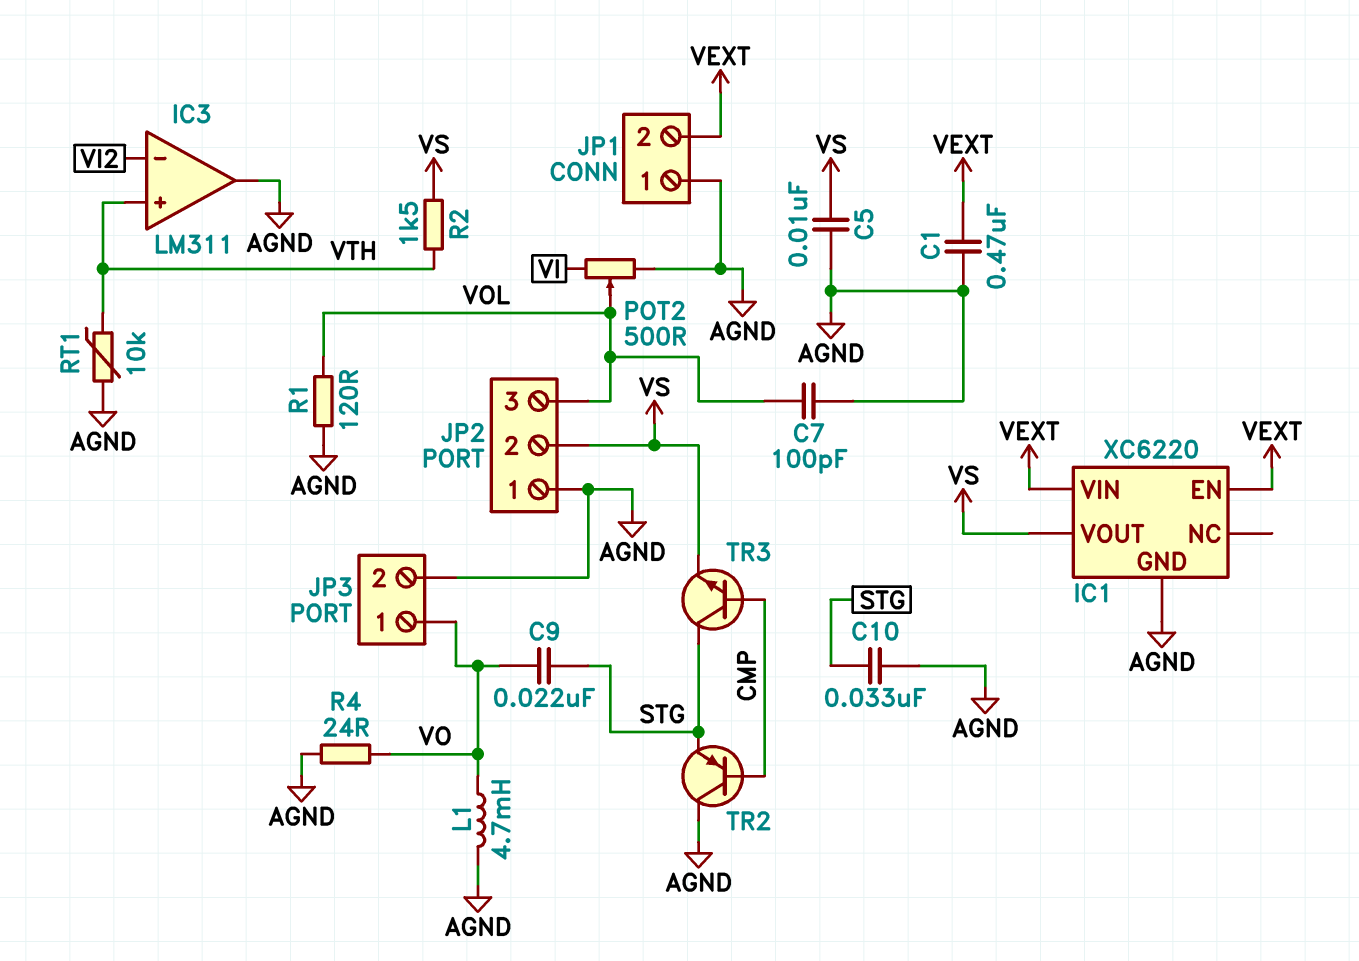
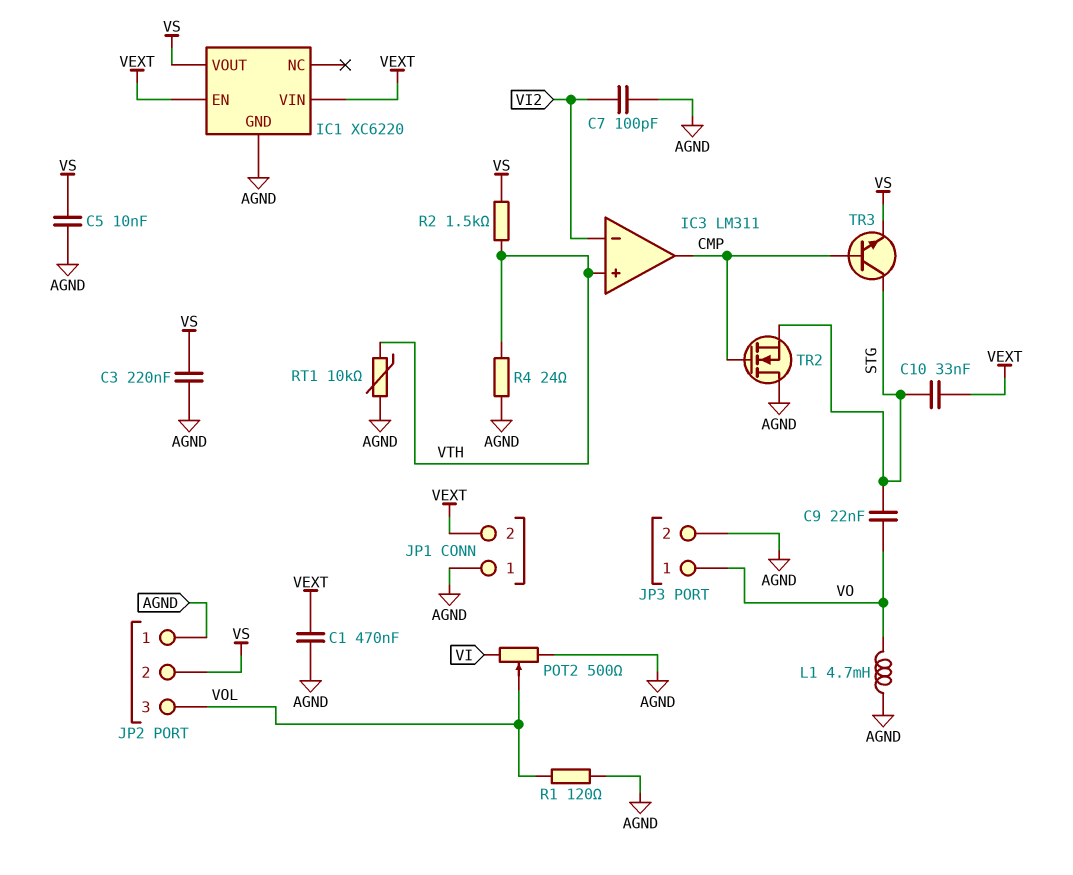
C3: none -> 220nF (AGND, VS)
C7: 100pF (AGND, VOL) -> 100pF (AGND, VI2)
C10: 33nF (AGND, STG) -> 33nF (STG, VEXT)
IC3 pin out: AGND -> CMP
R4: 24 (AGND, VO) -> 24 (AGND, VTH)
TR2: PNP (B CMP, C AGND, E STG) -> NMOS (G CMP, D AGND, S STG)

